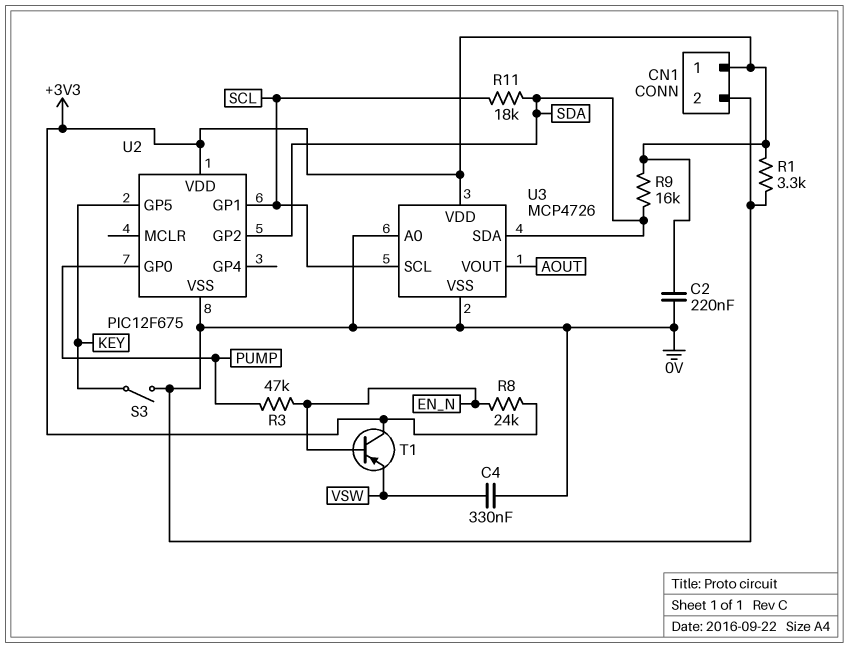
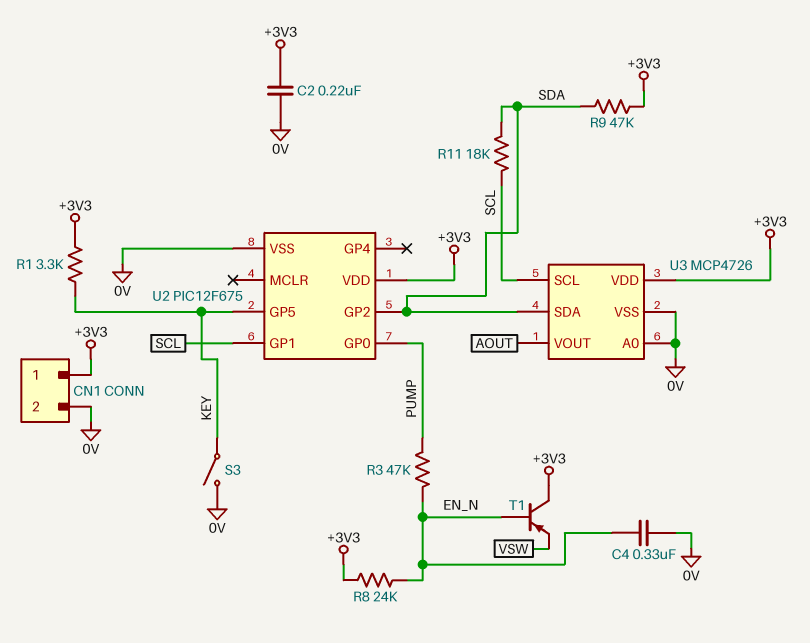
C4: 330nF (0V, VSW) -> 330nF (0V, EN_N)
R1: 3.3k (+3V3, 0V) -> 3.3k (+3V3, KEY)
R9: 16k (+3V3, SDA) -> 47k (+3V3, SDA)

